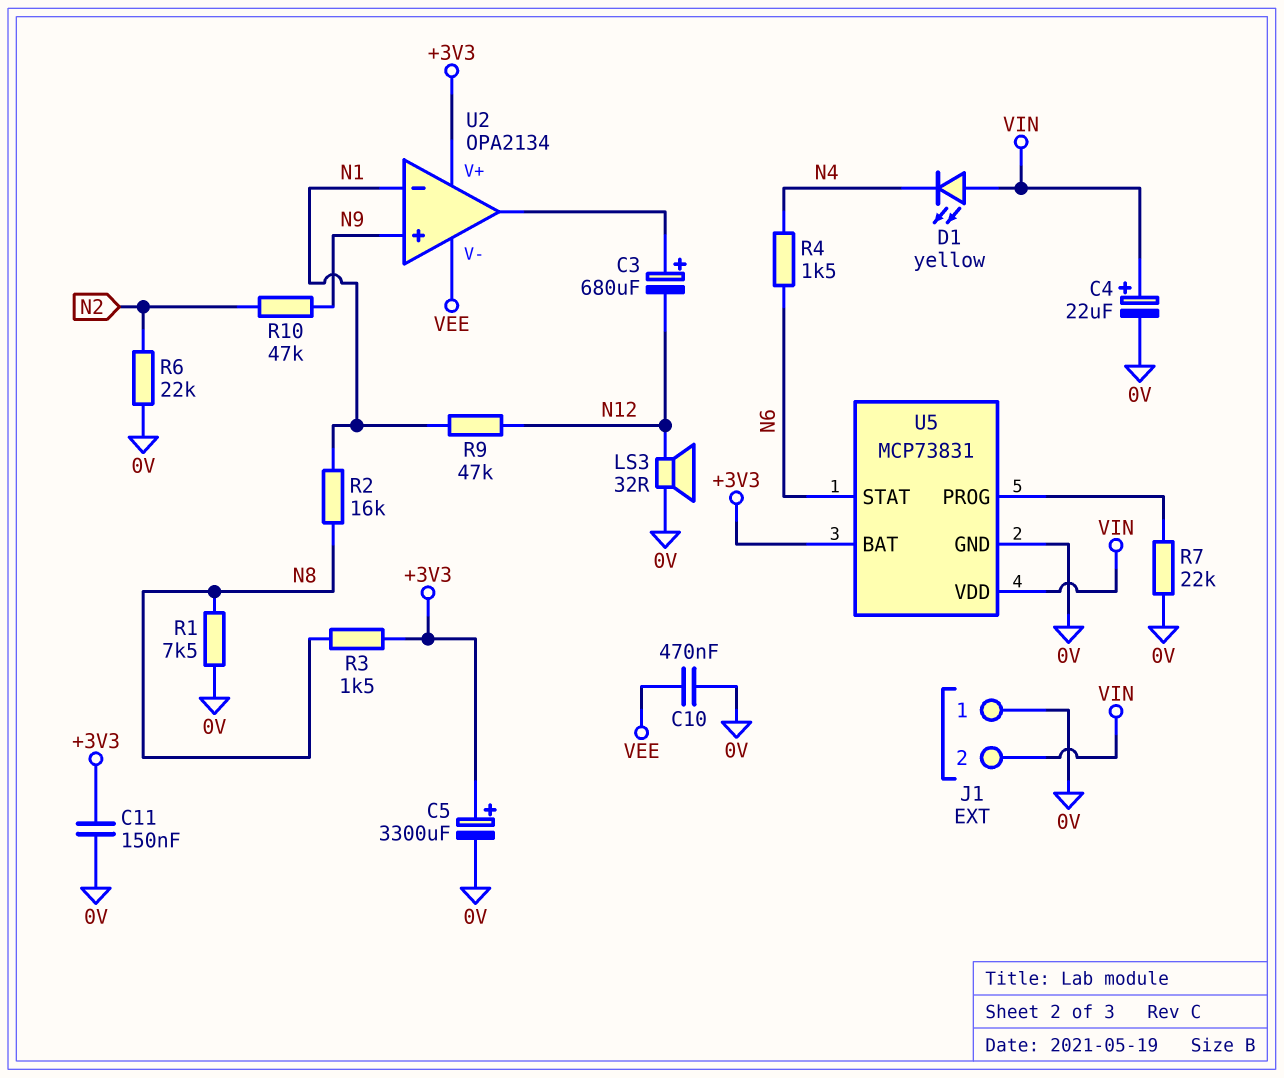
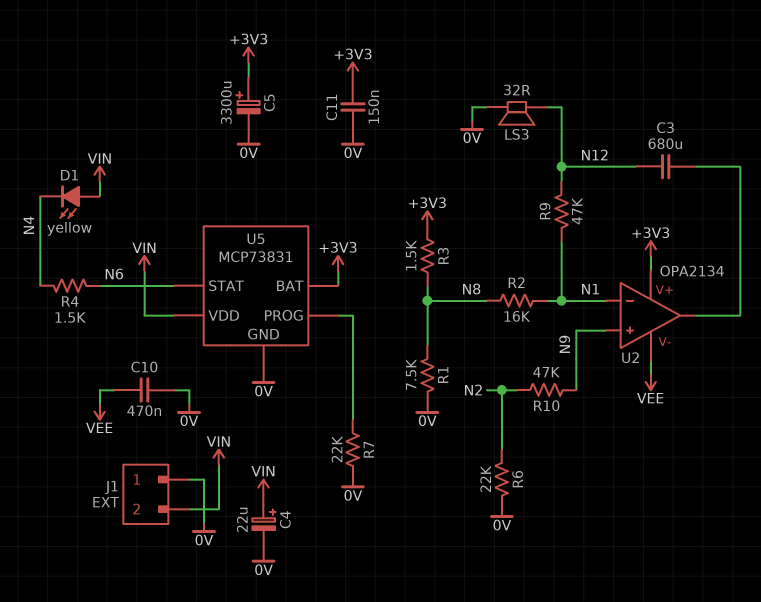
C3: 680uF (plus U2/out, minus N12) -> 680uF (N12, U2/out)

